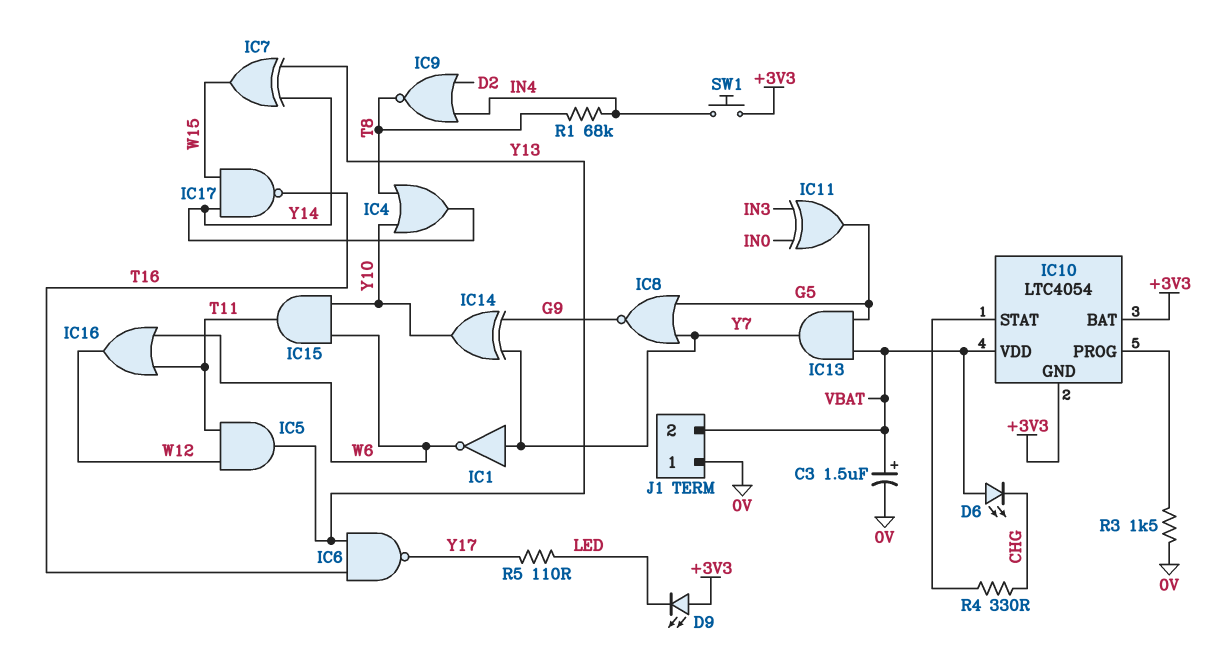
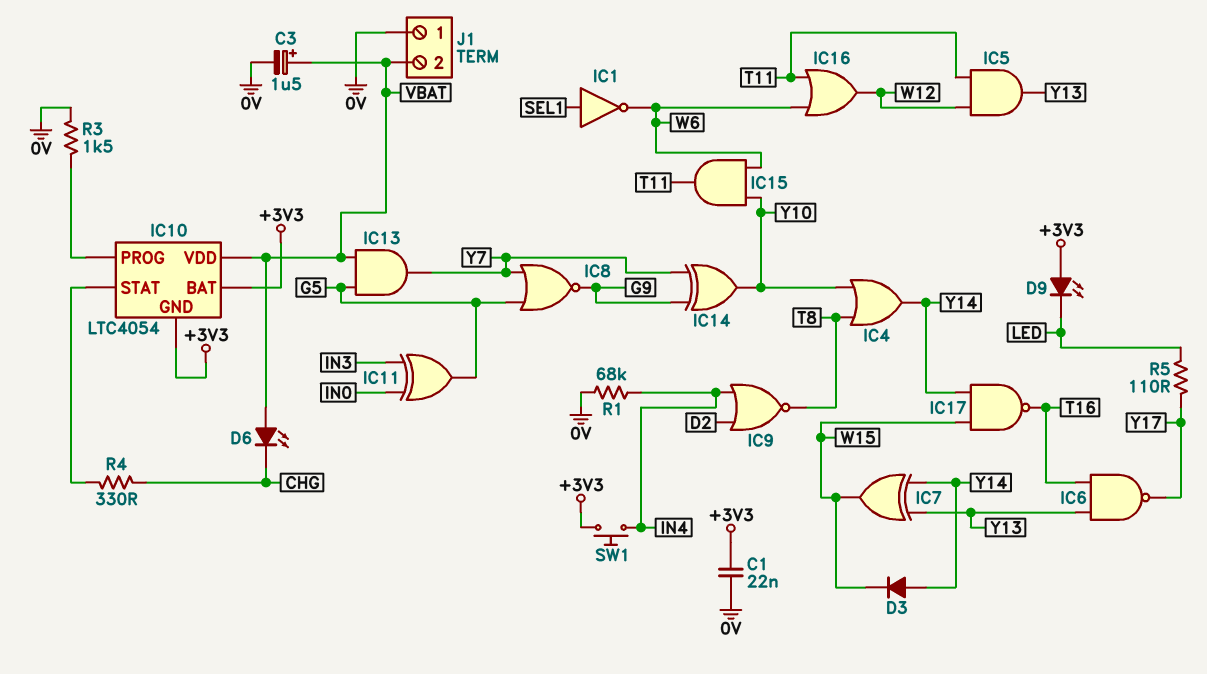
C1: none -> 22nF (+3V3, 0V)
D3: none -> diode (A Y14, K W15)
IC1: NOT (in Y7, out W6) -> NOT (in SEL1, out W6)
R1: 68k (IN4, T8) -> 68k (0V, IN4)

